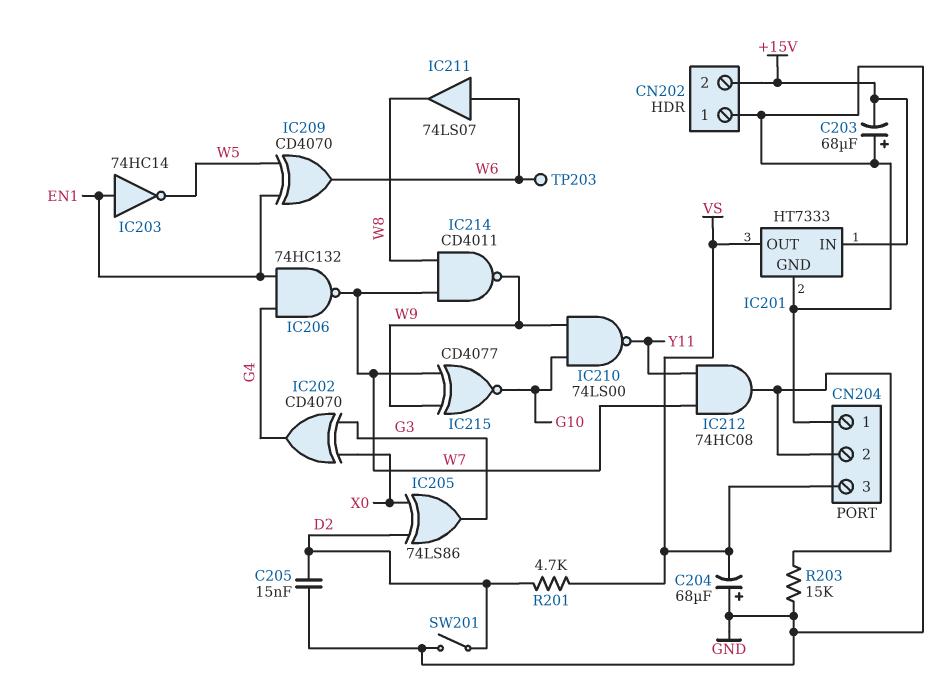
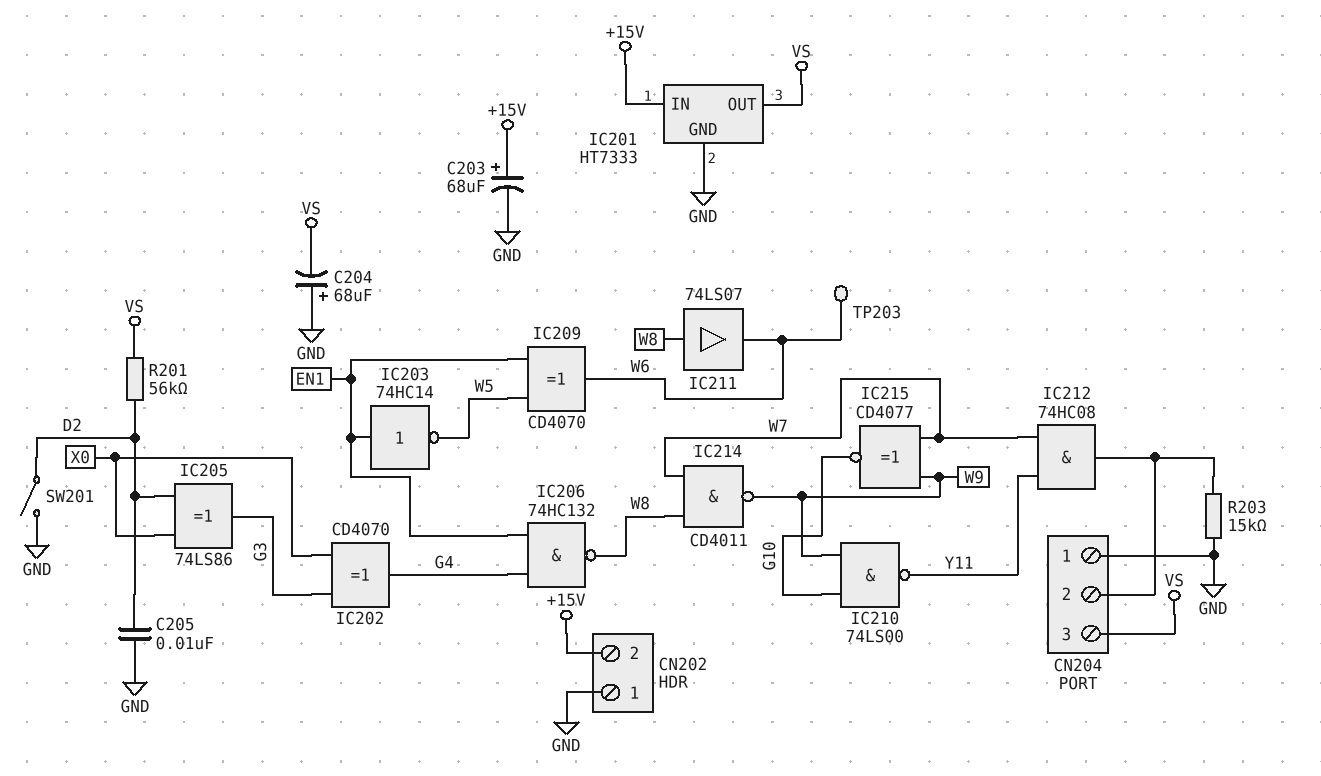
C203: 68uF (plus GND, minus +15V) -> 68uF (plus +15V, minus GND)
C205: 15nF (D2, GND) -> 10nF (D2, GND)
IC206: NAND 74HC132 (in EN1, in G4, out W7) -> NAND 74HC132 (in EN1, in G4, out W8)
IC211: buffer 74LS07 (in W6, out W8) -> buffer 74LS07 (in W8, out W6)
R201: 4.7k (D2, VS) -> 56k (D2, VS)

